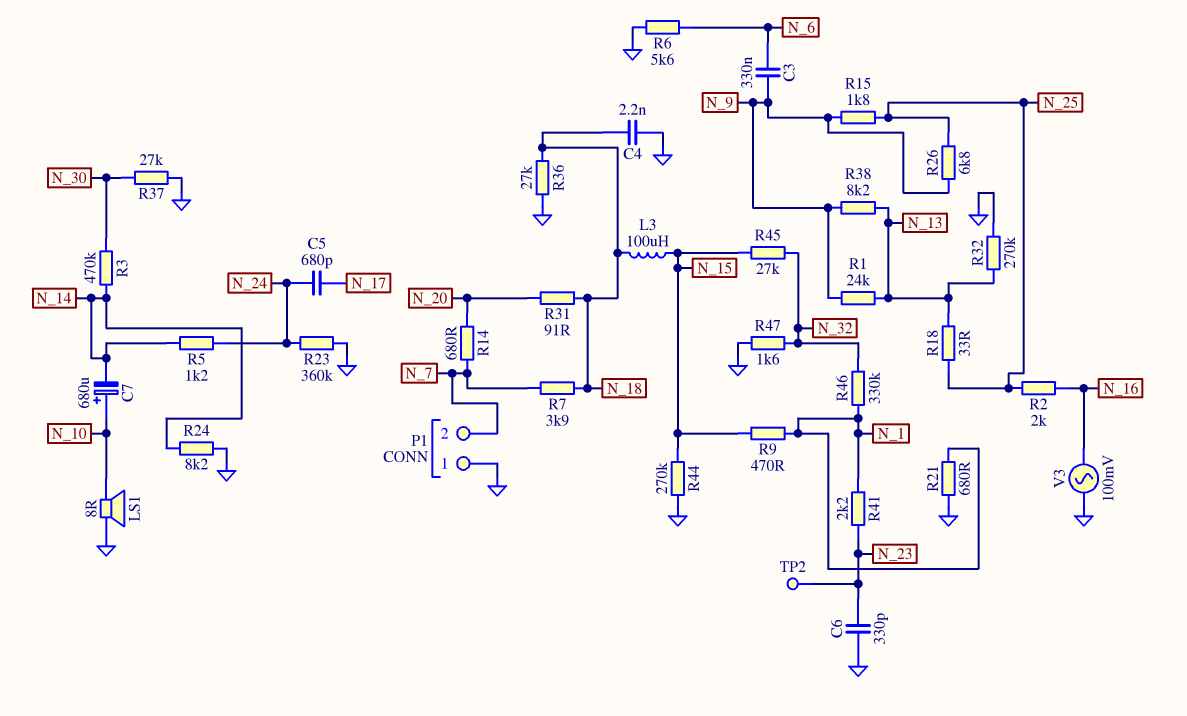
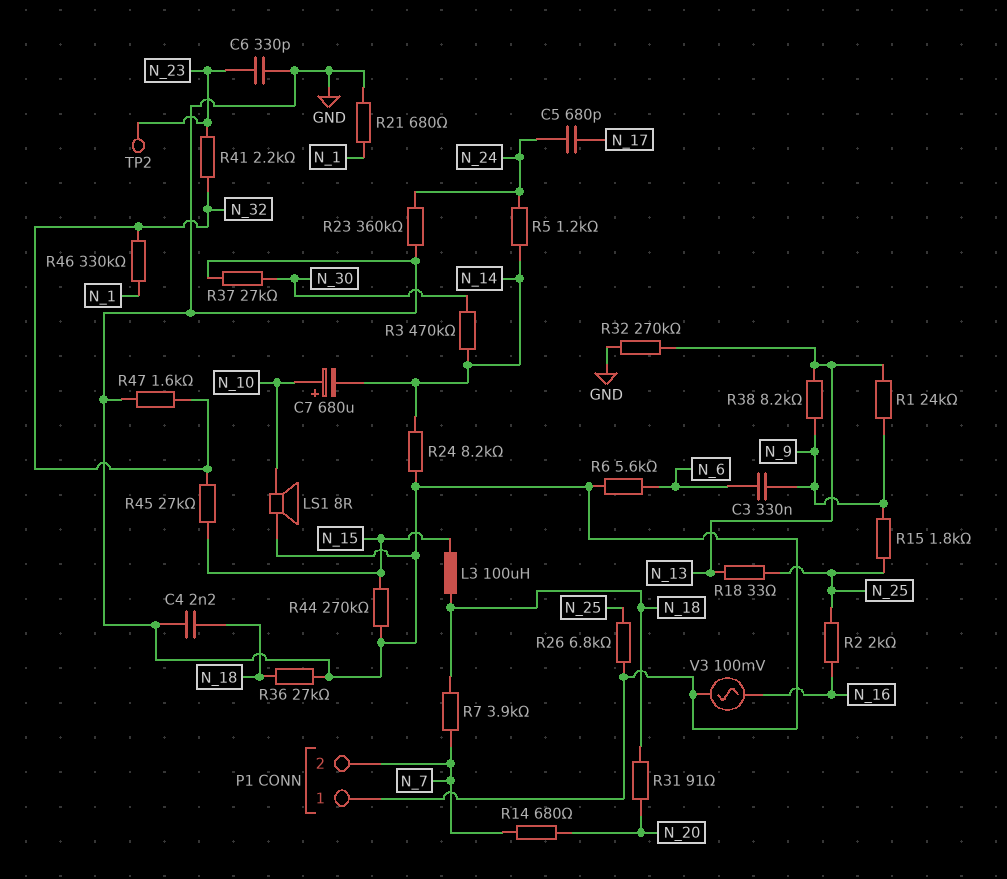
R9: 470 (N_1, N_15) -> none
R26: 6.8k (N_9, N_25) -> 6.8k (GND, N_25)
R41: 2.2k (N_1, N_23) -> 2.2k (N_23, N_32)

